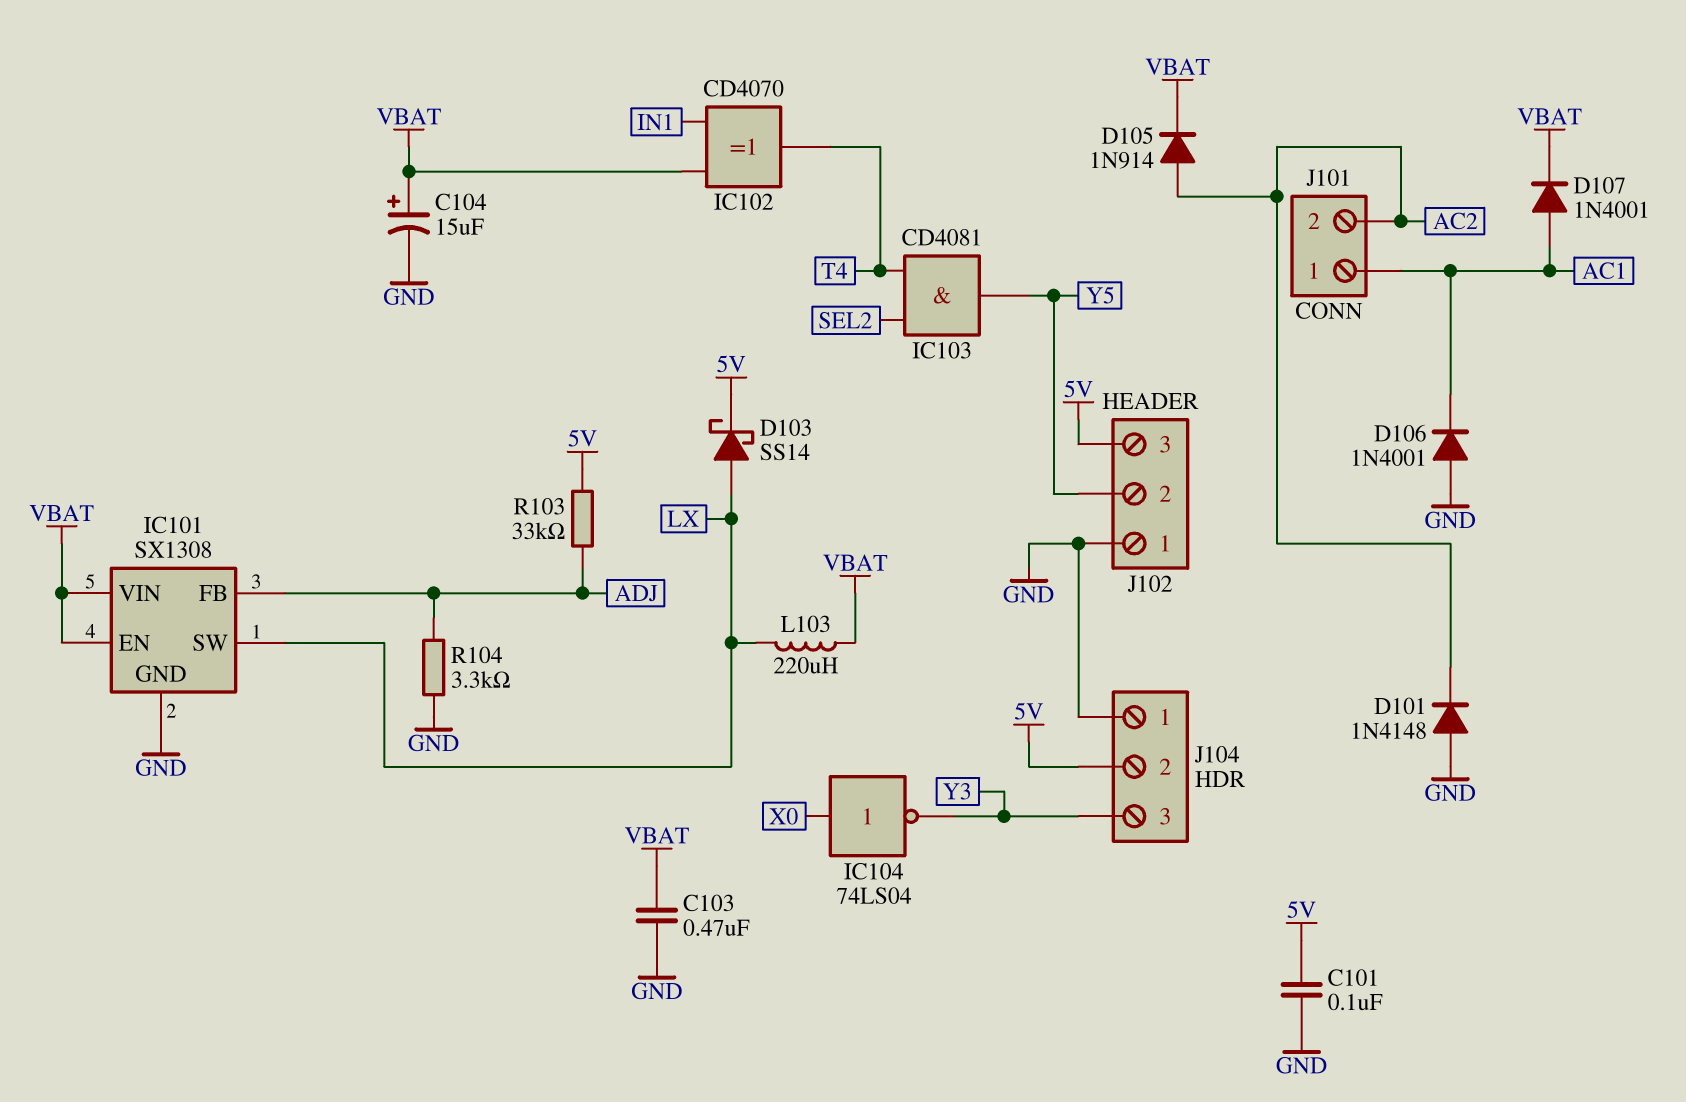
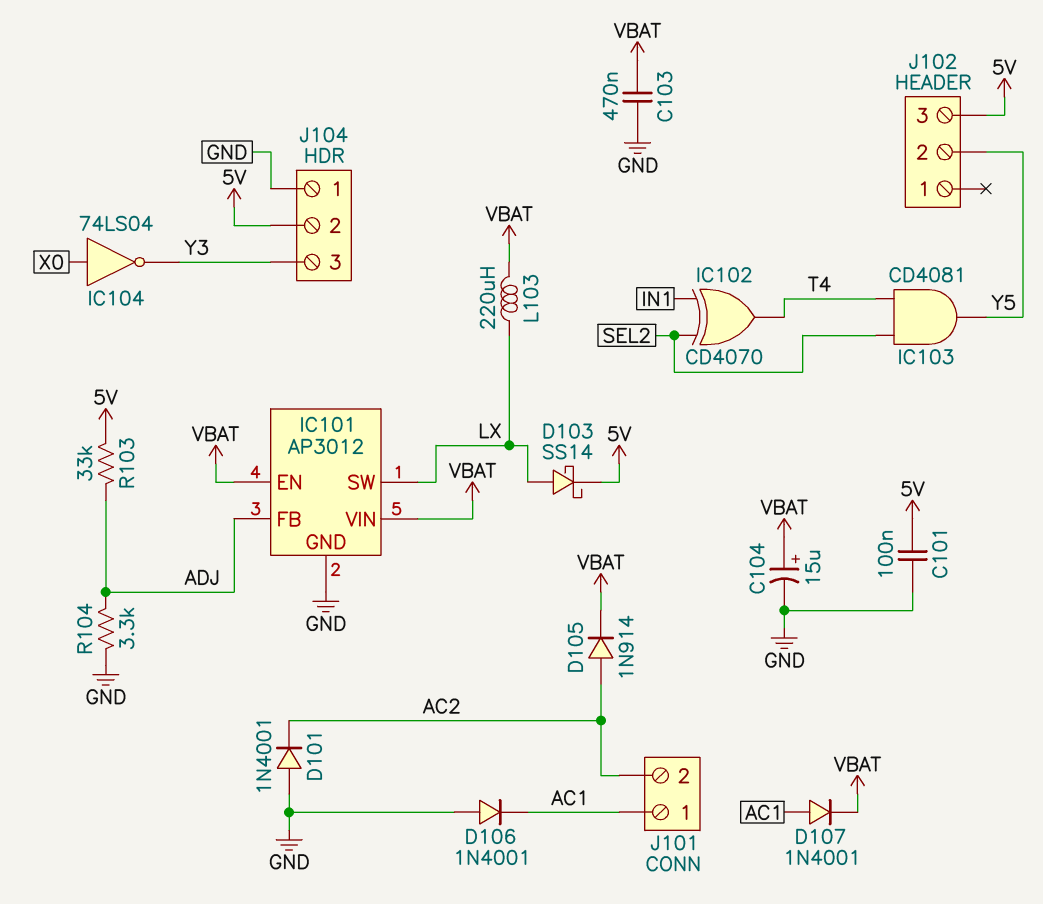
D101: diode 1N4148 (A GND, K AC2) -> diode 1N4001 (A GND, K AC2)
IC101: SX1308 -> AP3012
IC102: XOR CD4070 (in IN1, in VBAT, out T4) -> XOR CD4070 (in IN1, in SEL2, out T4)
J102 pin 1: GND -> none

